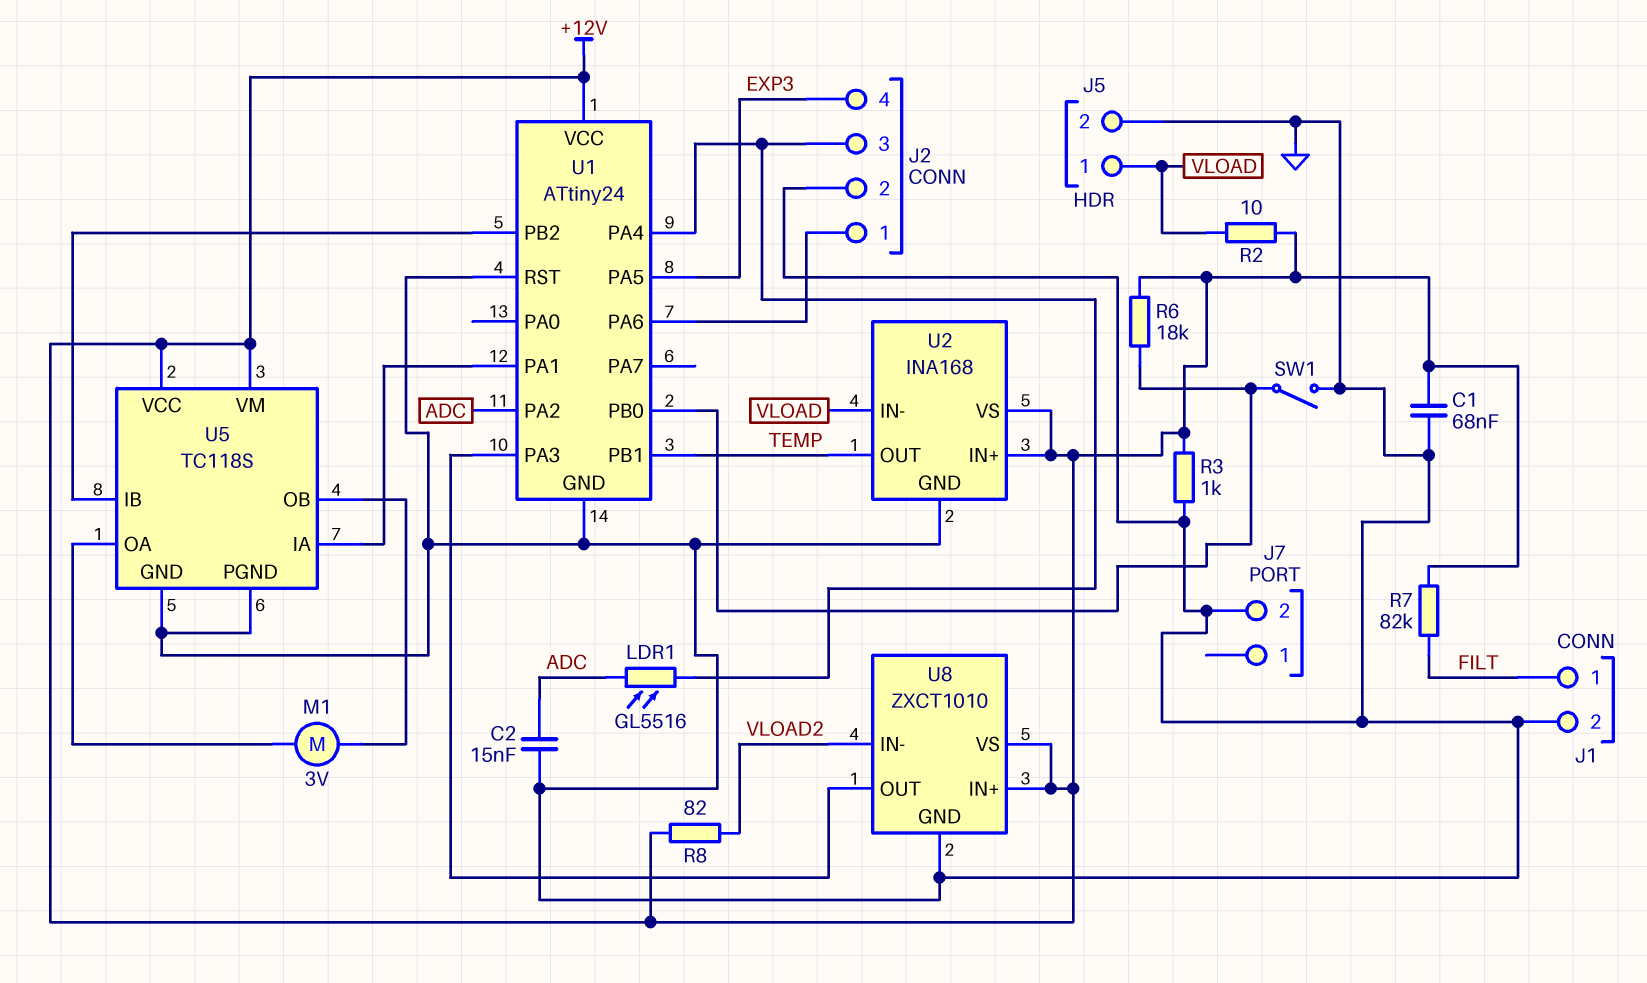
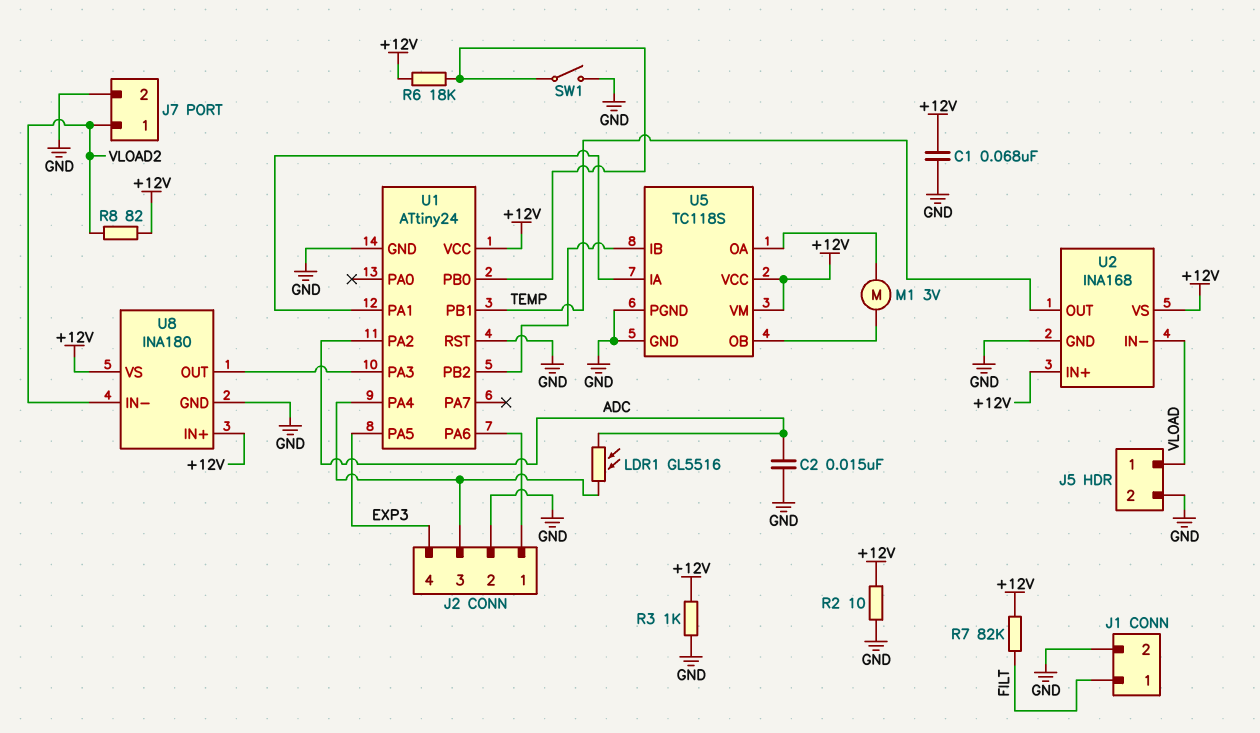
J7 pin 1: none -> VLOAD2
R2: 10 (+12V, VLOAD) -> 10 (+12V, GND)
U8: ZXCT1010 -> INA180

